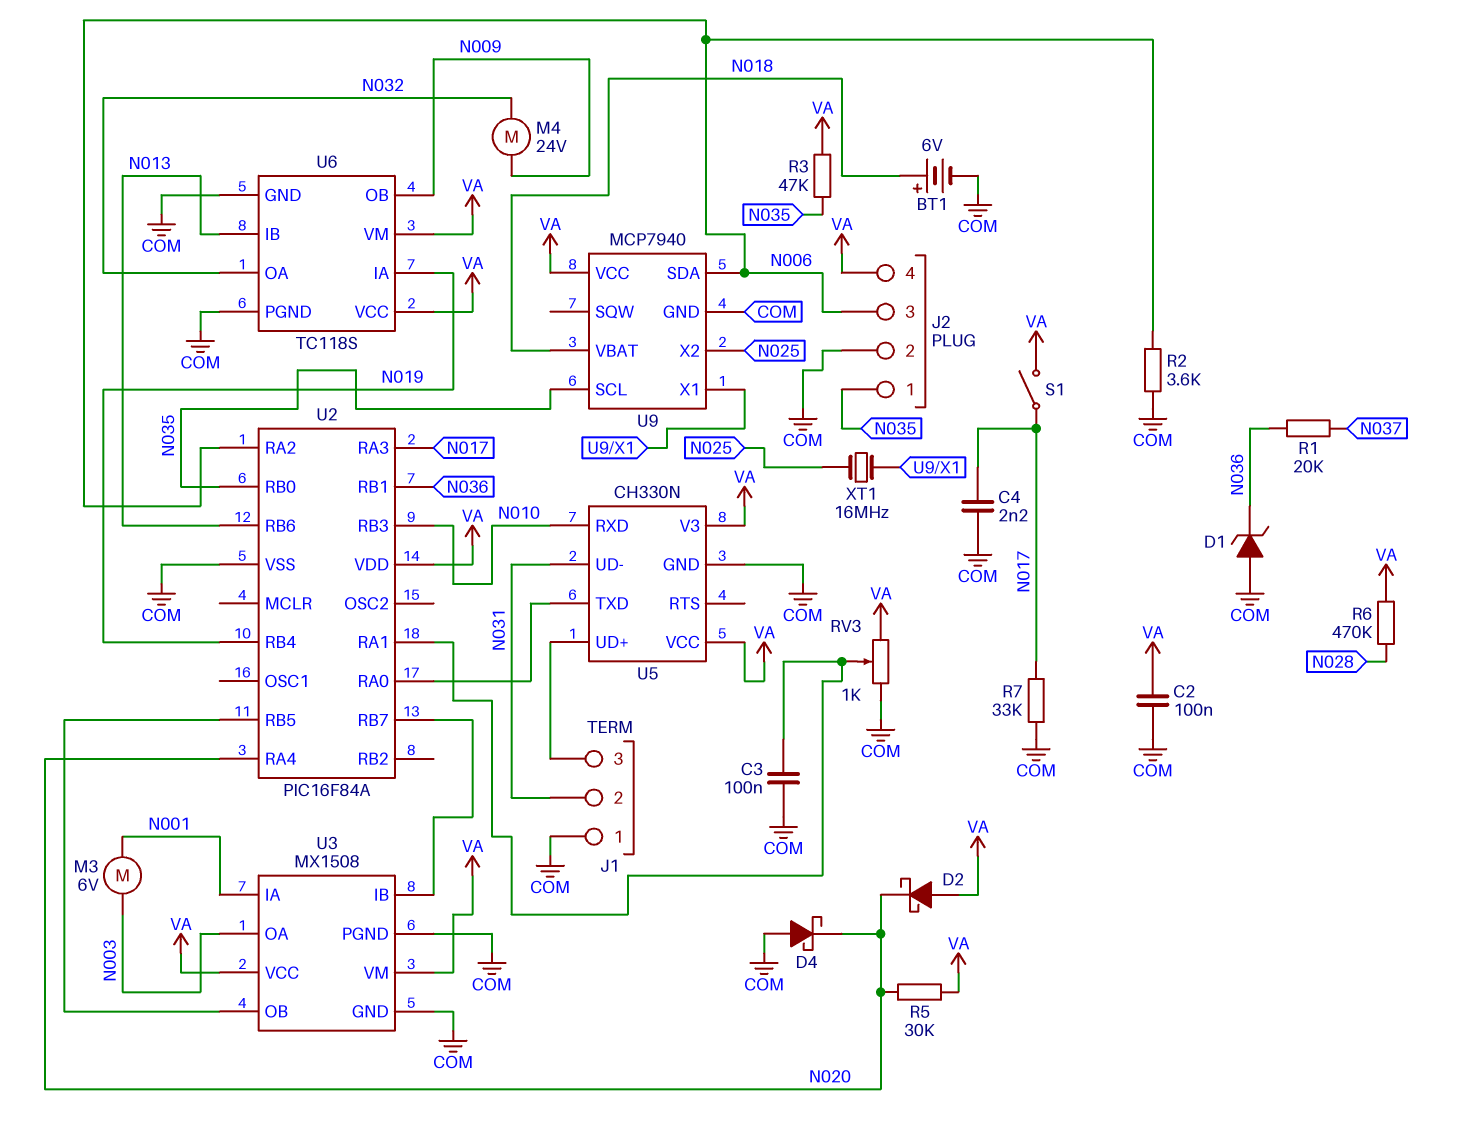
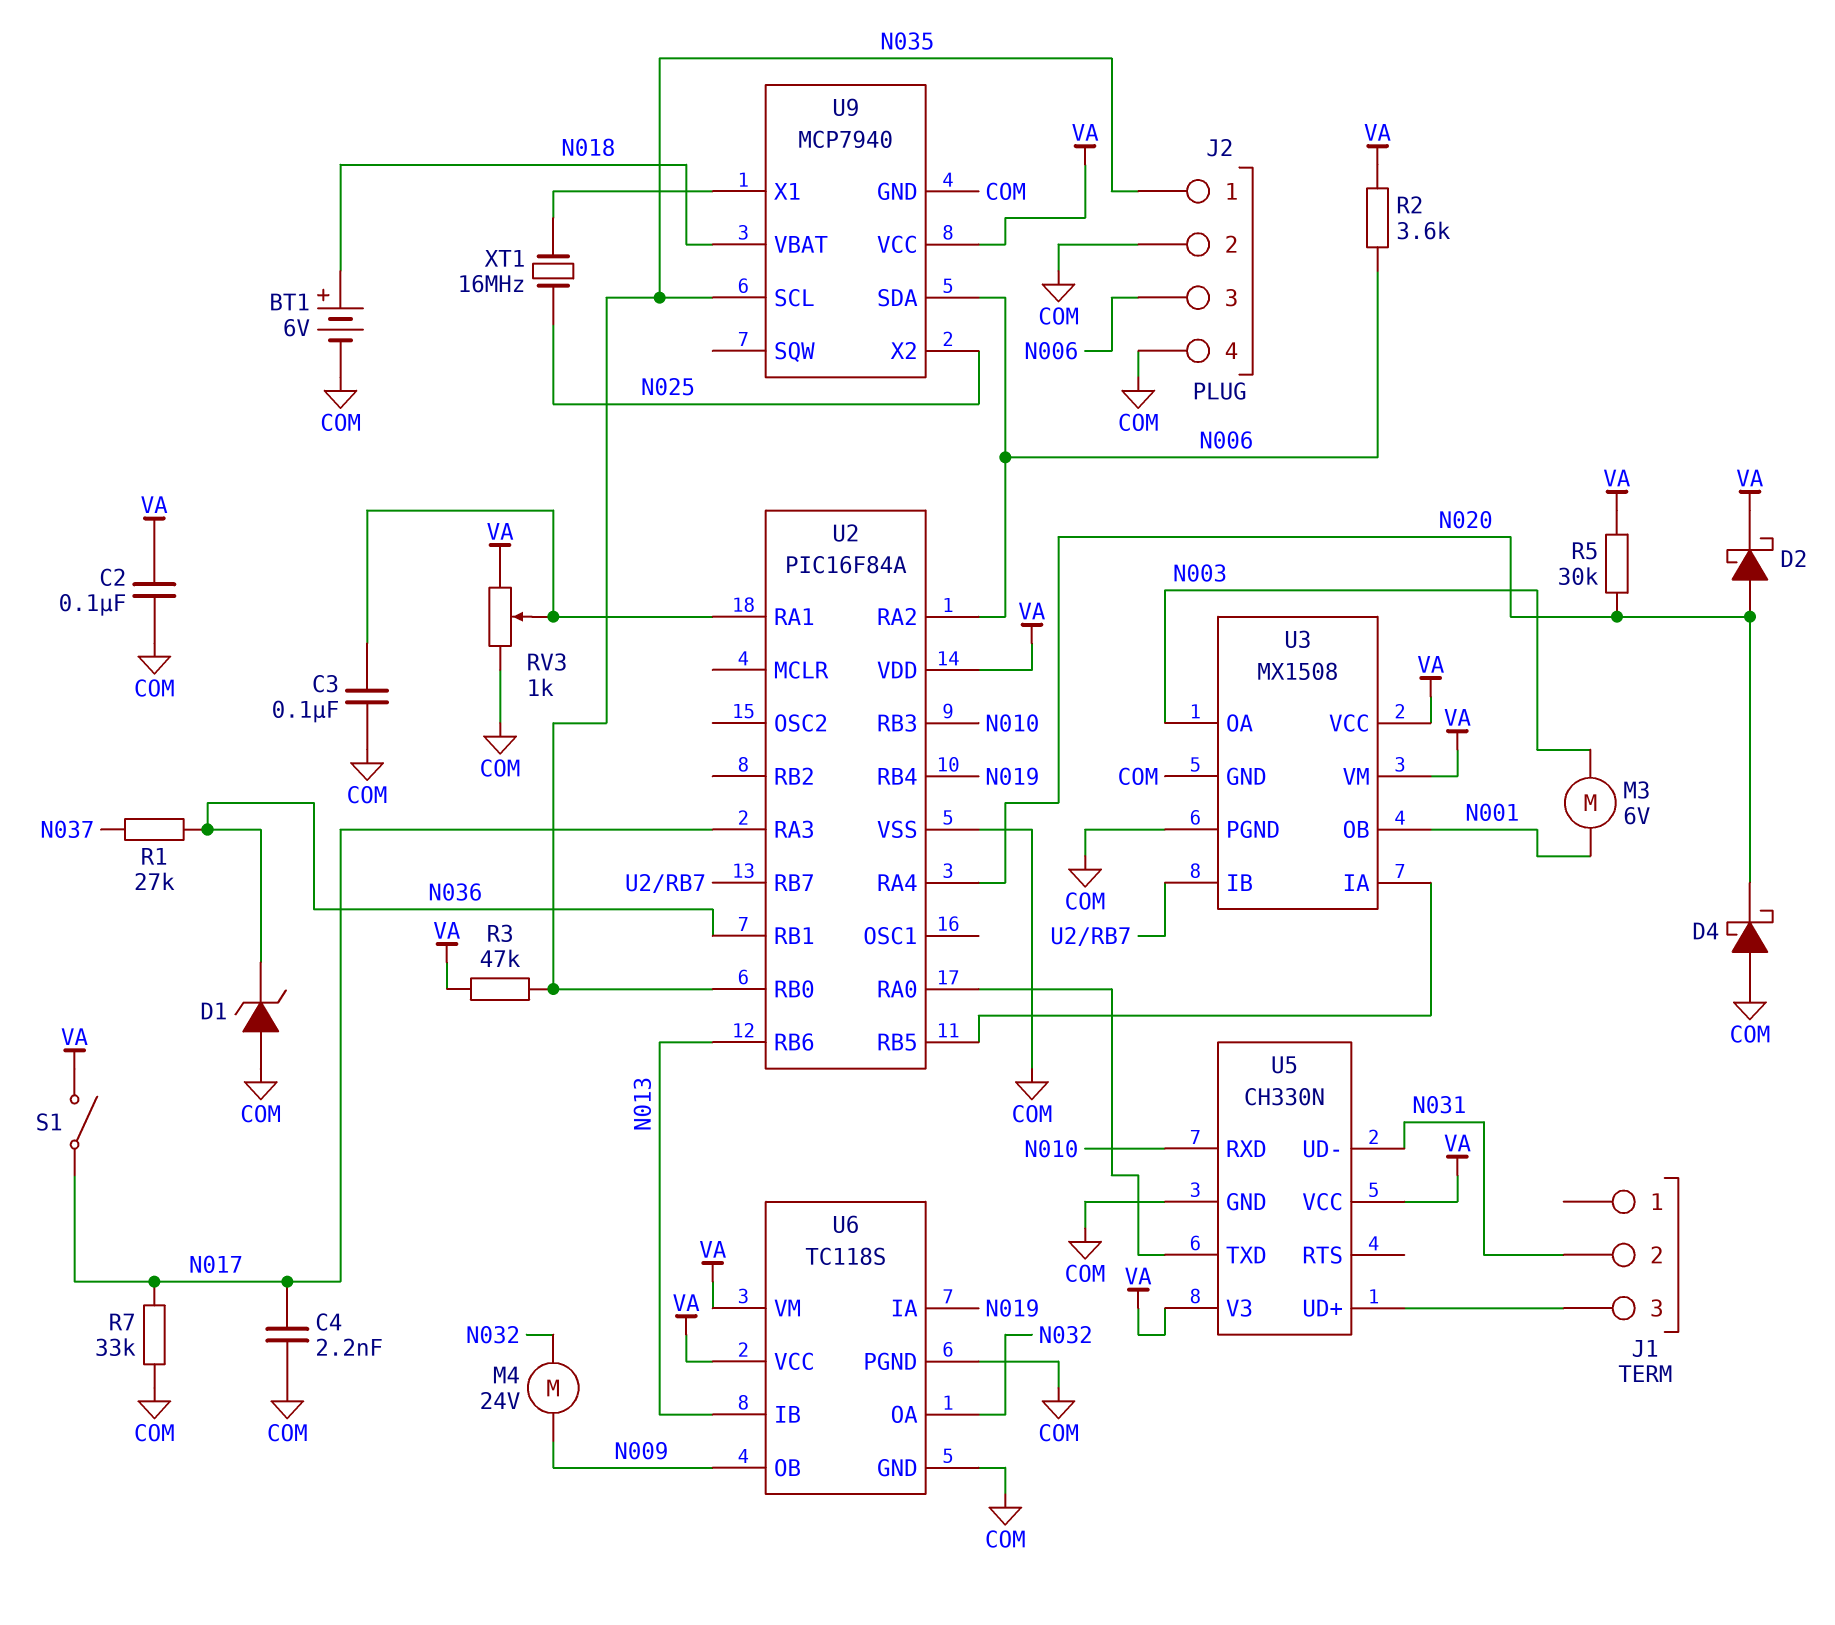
D2: schottky (A VA, K N020) -> schottky (A N020, K VA)
J1 pin 1: COM -> none
J2 pin 4: VA -> COM
R1: 20k (N036, N037) -> 27k (N036, N037)
R2: 3.6k (COM, N006) -> 3.6k (N006, VA)
R6: 470k (N028, VA) -> none
U3 pin IA: N001 -> U2/RB5
U3 pin OB: U2/RB5 -> N001

